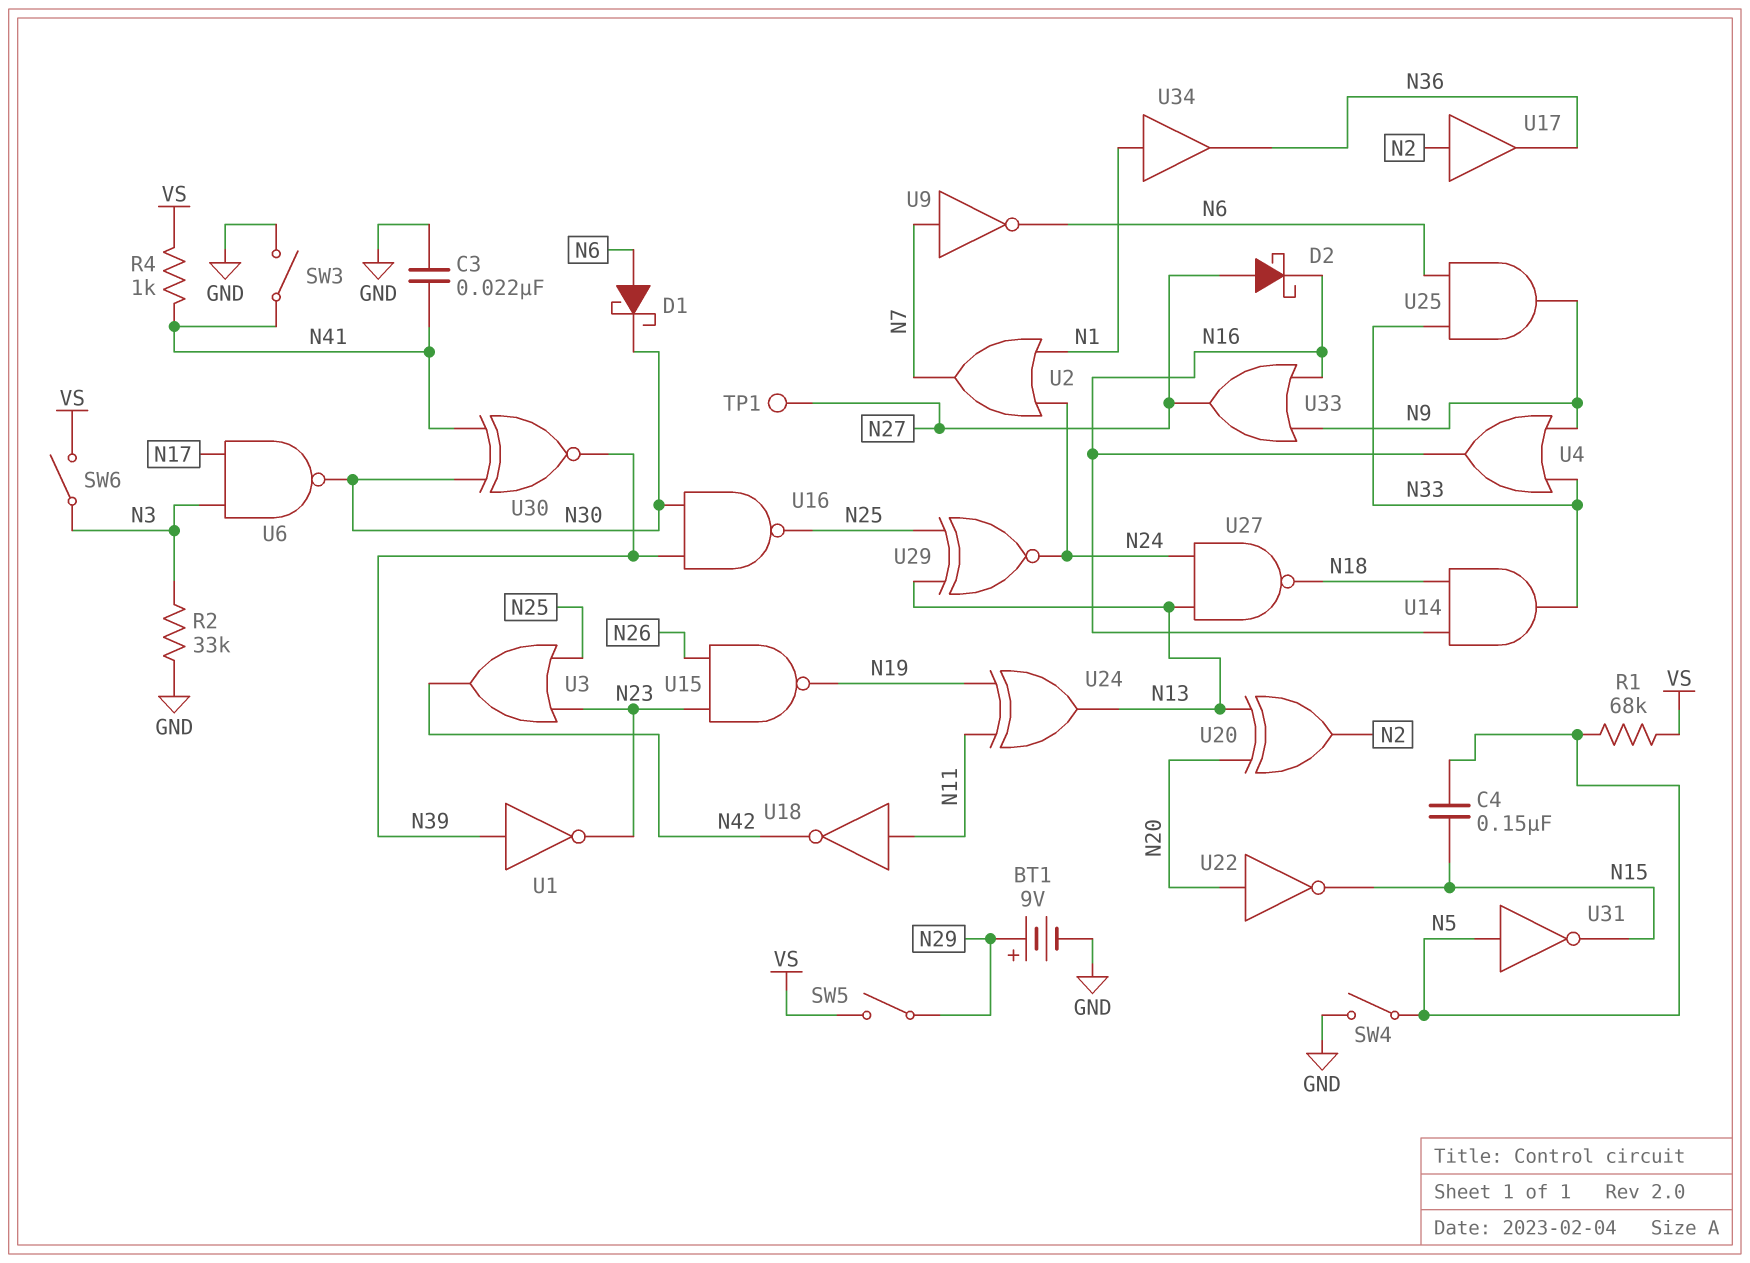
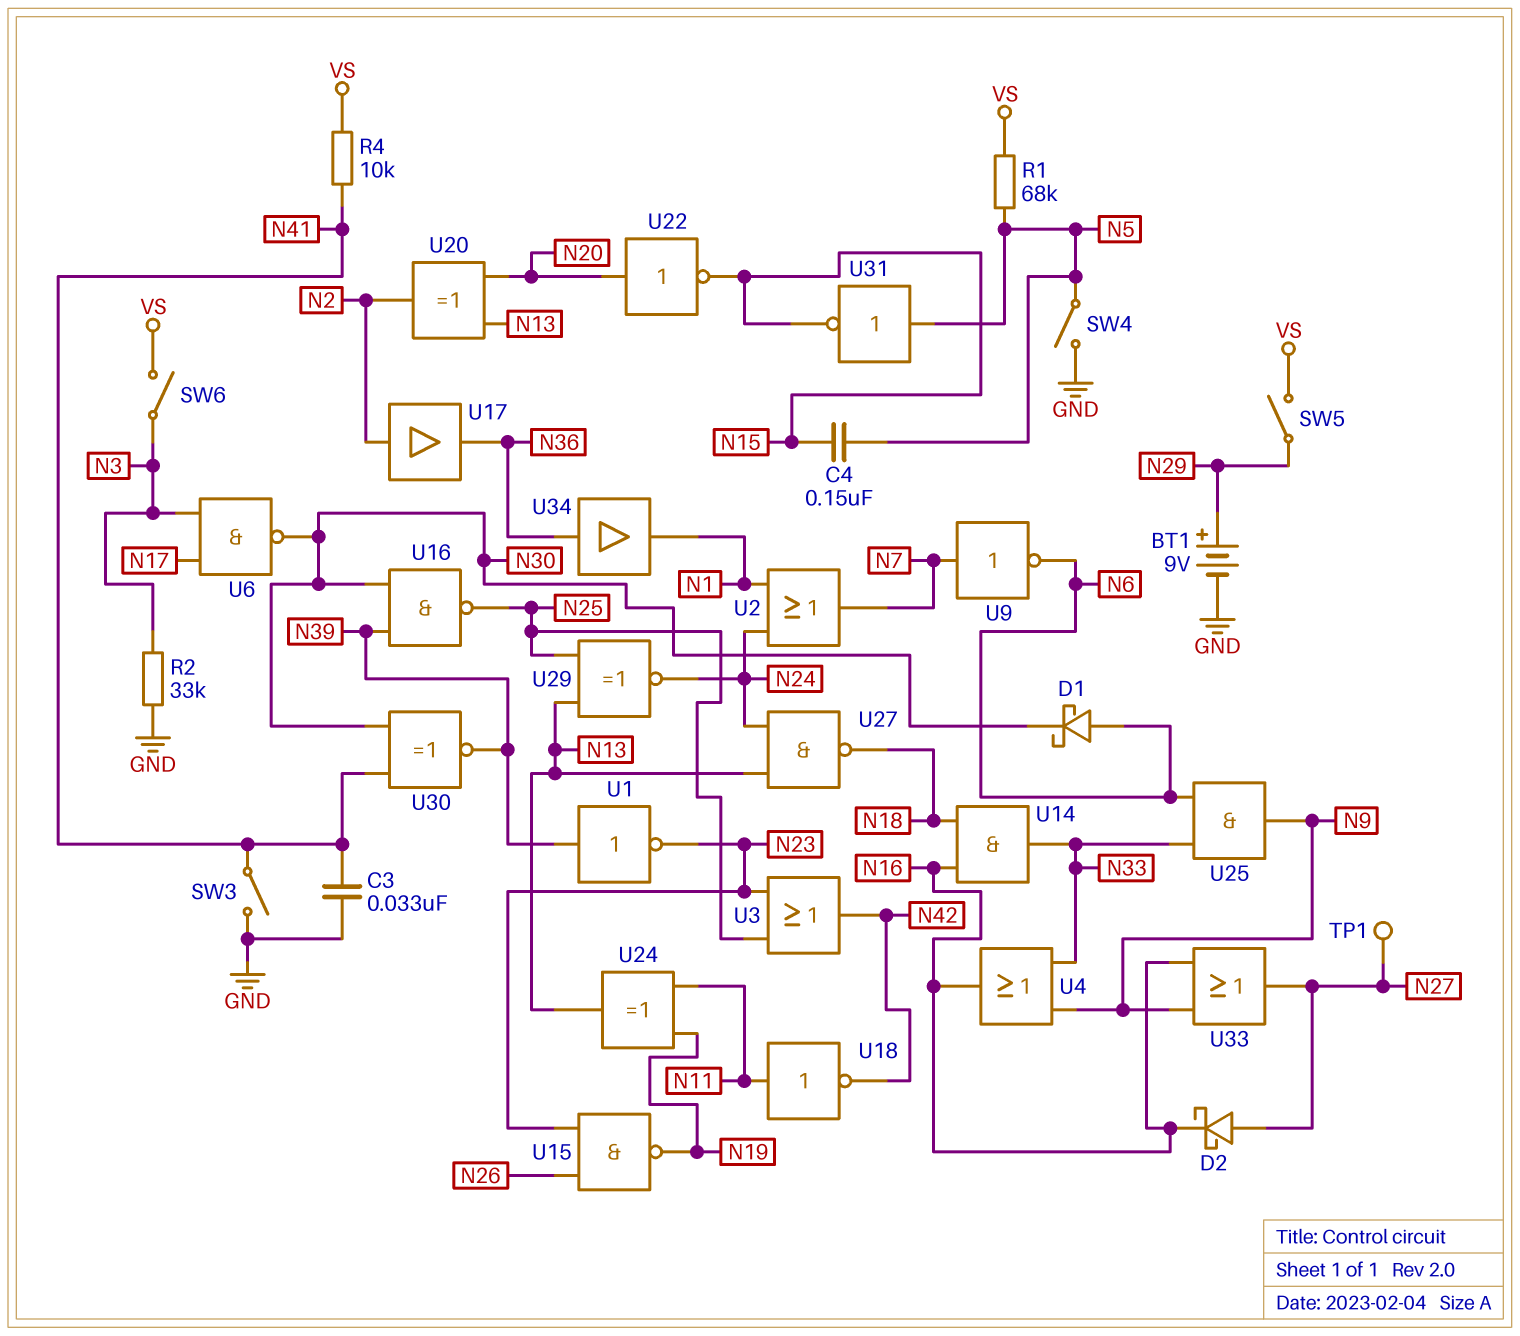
C3: 22nF (GND, N41) -> 33nF (GND, N41)
R4: 1k (N41, VS) -> 10k (N41, VS)
U34: buffer (in N1, out N36) -> buffer (in N36, out N1)

